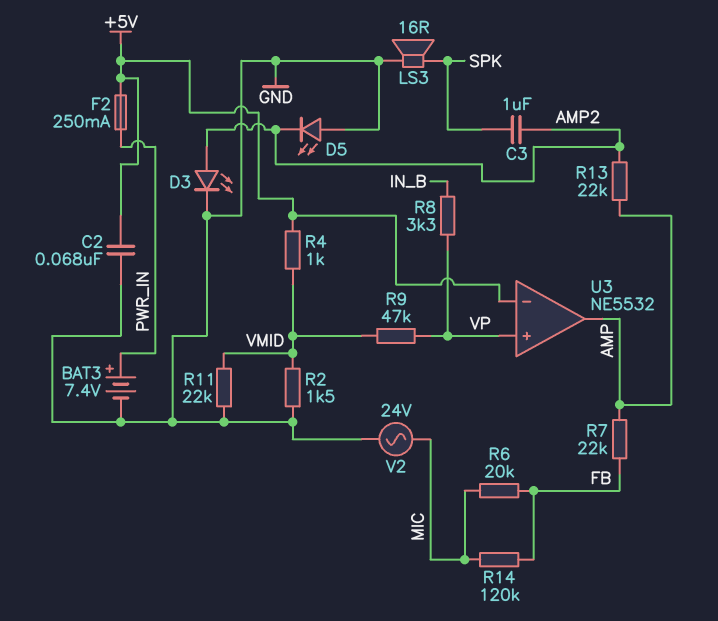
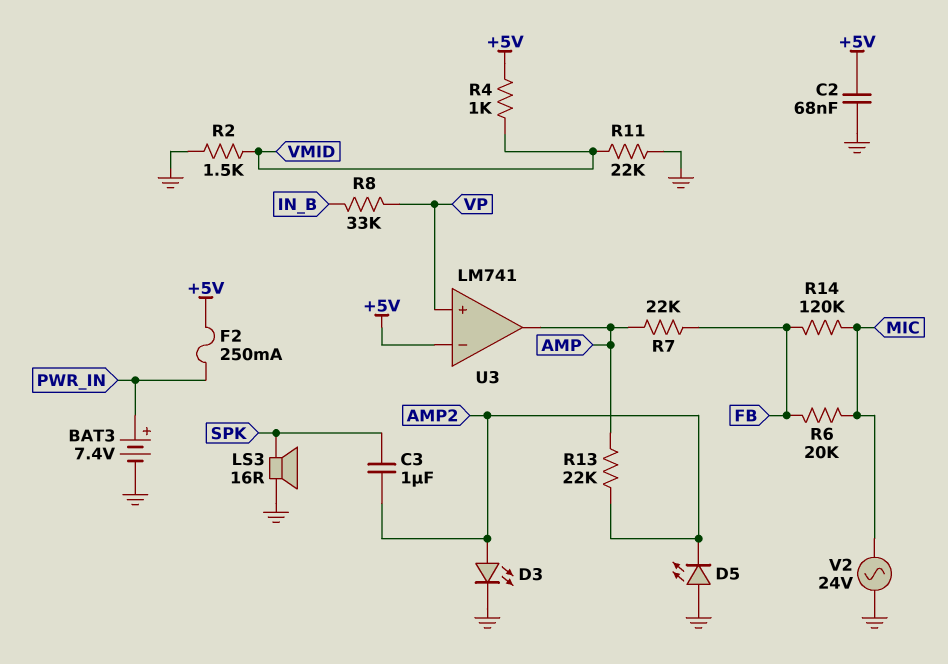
R8: 3.3k (IN_B, VP) -> 33k (IN_B, VP)
R9: 47k (VMID, VP) -> none
U3: NE5532 -> LM741

